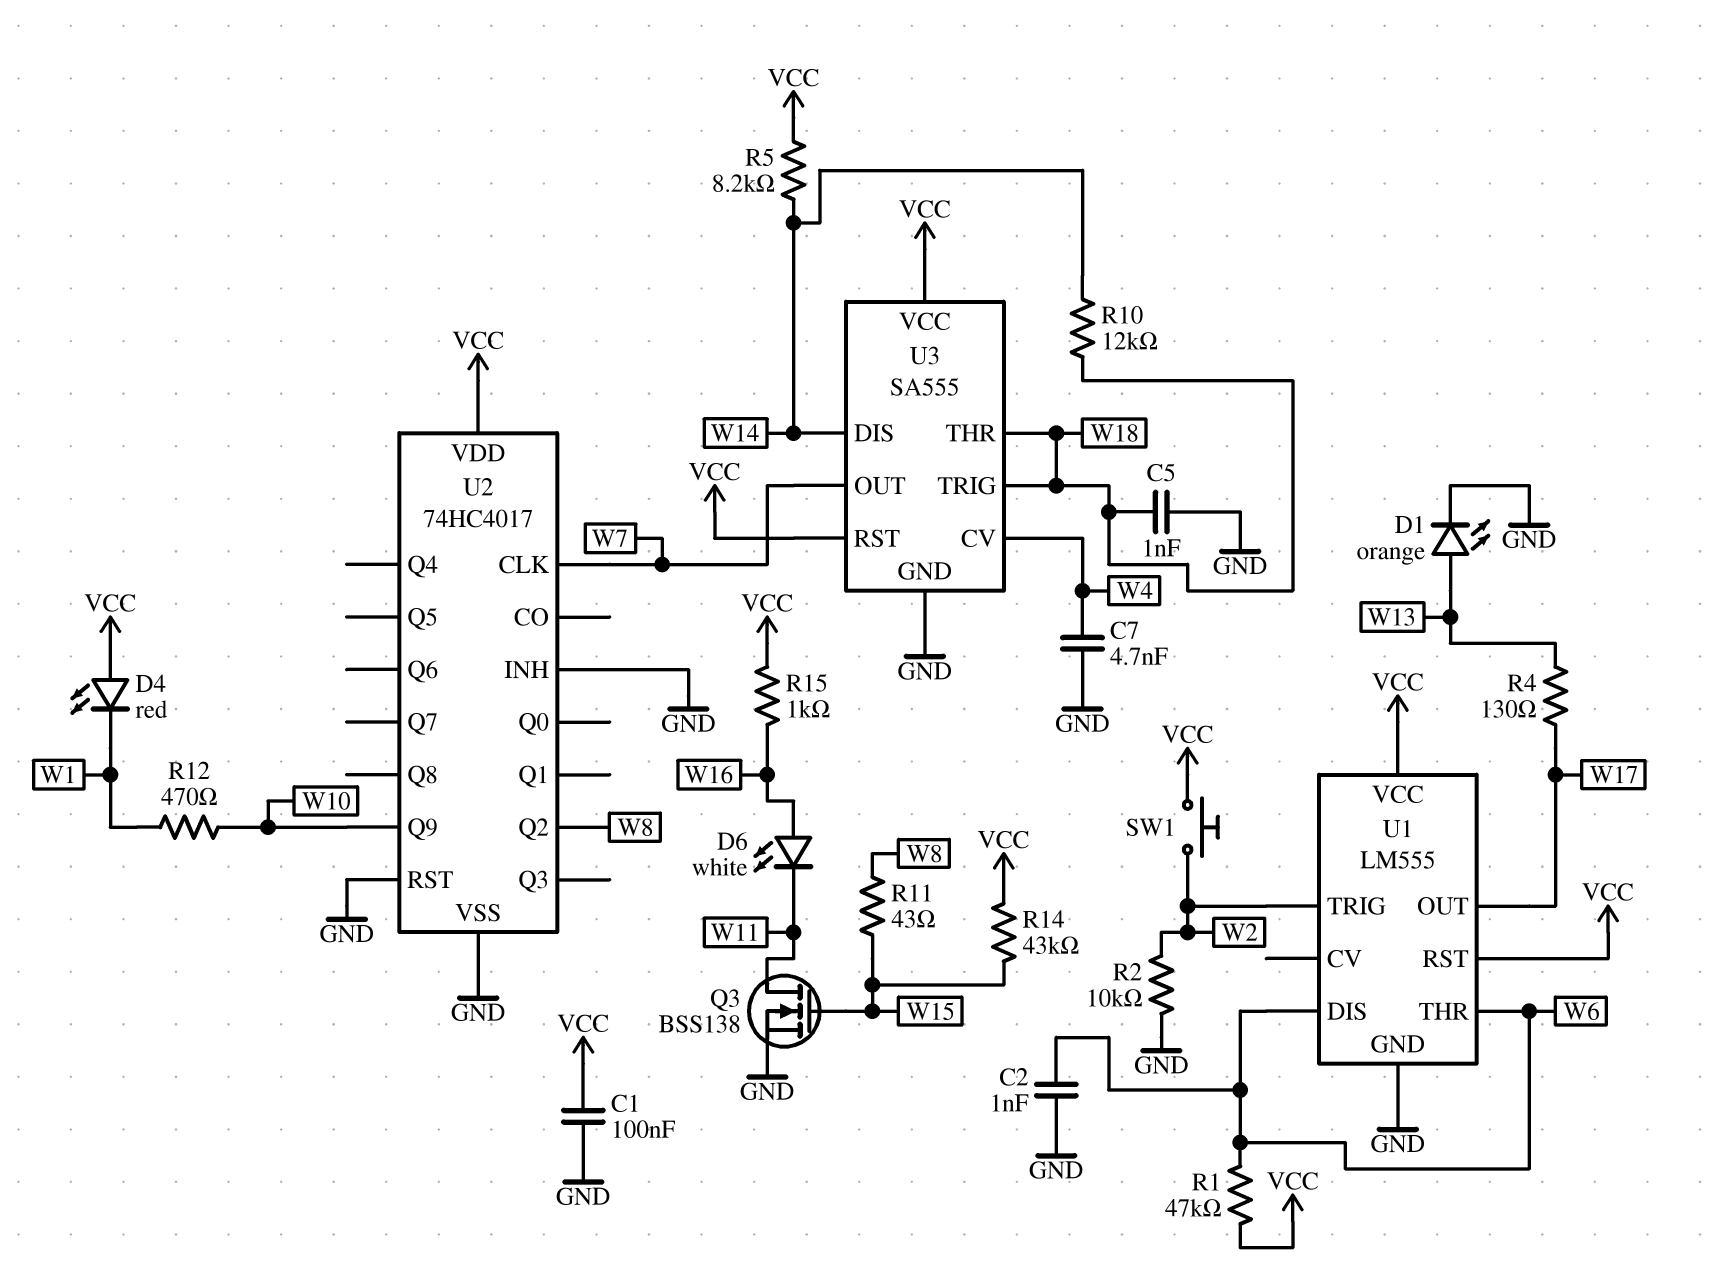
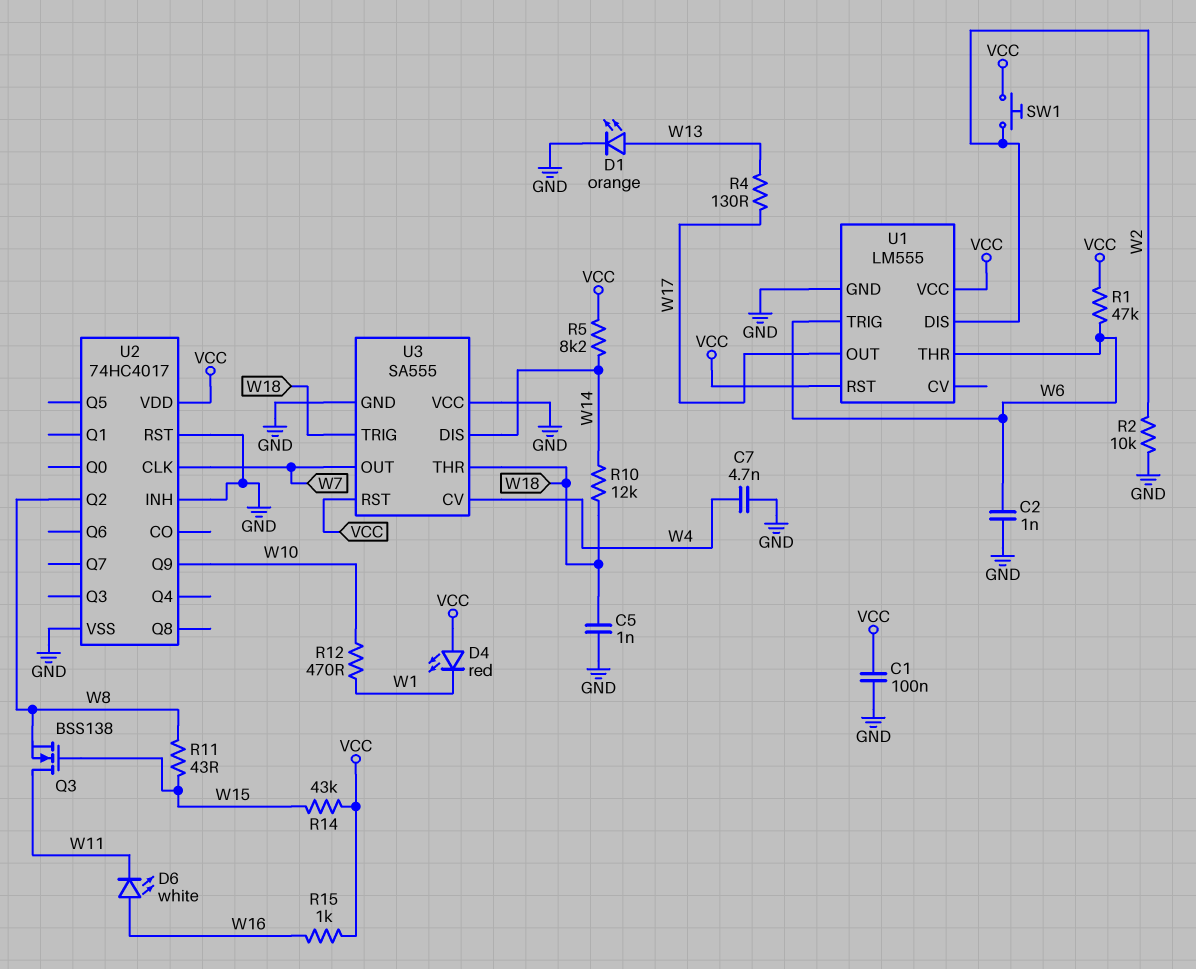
Q3: NMOS BSS138 (G W15, D W11, S GND) -> NMOS BSS138 (G W15, D W11, S W8)
U1 pin DIS: W6 -> W2
U1 pin TRIG: W2 -> W6
U3 pin VCC: VCC -> GND

